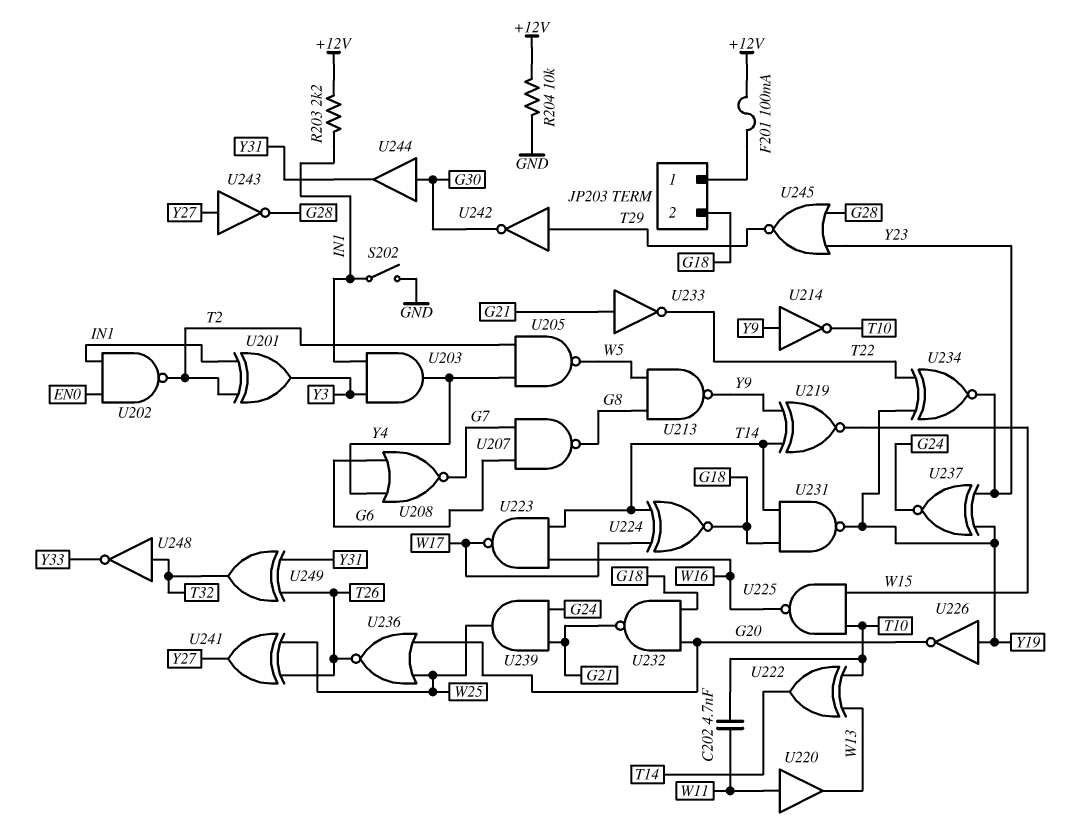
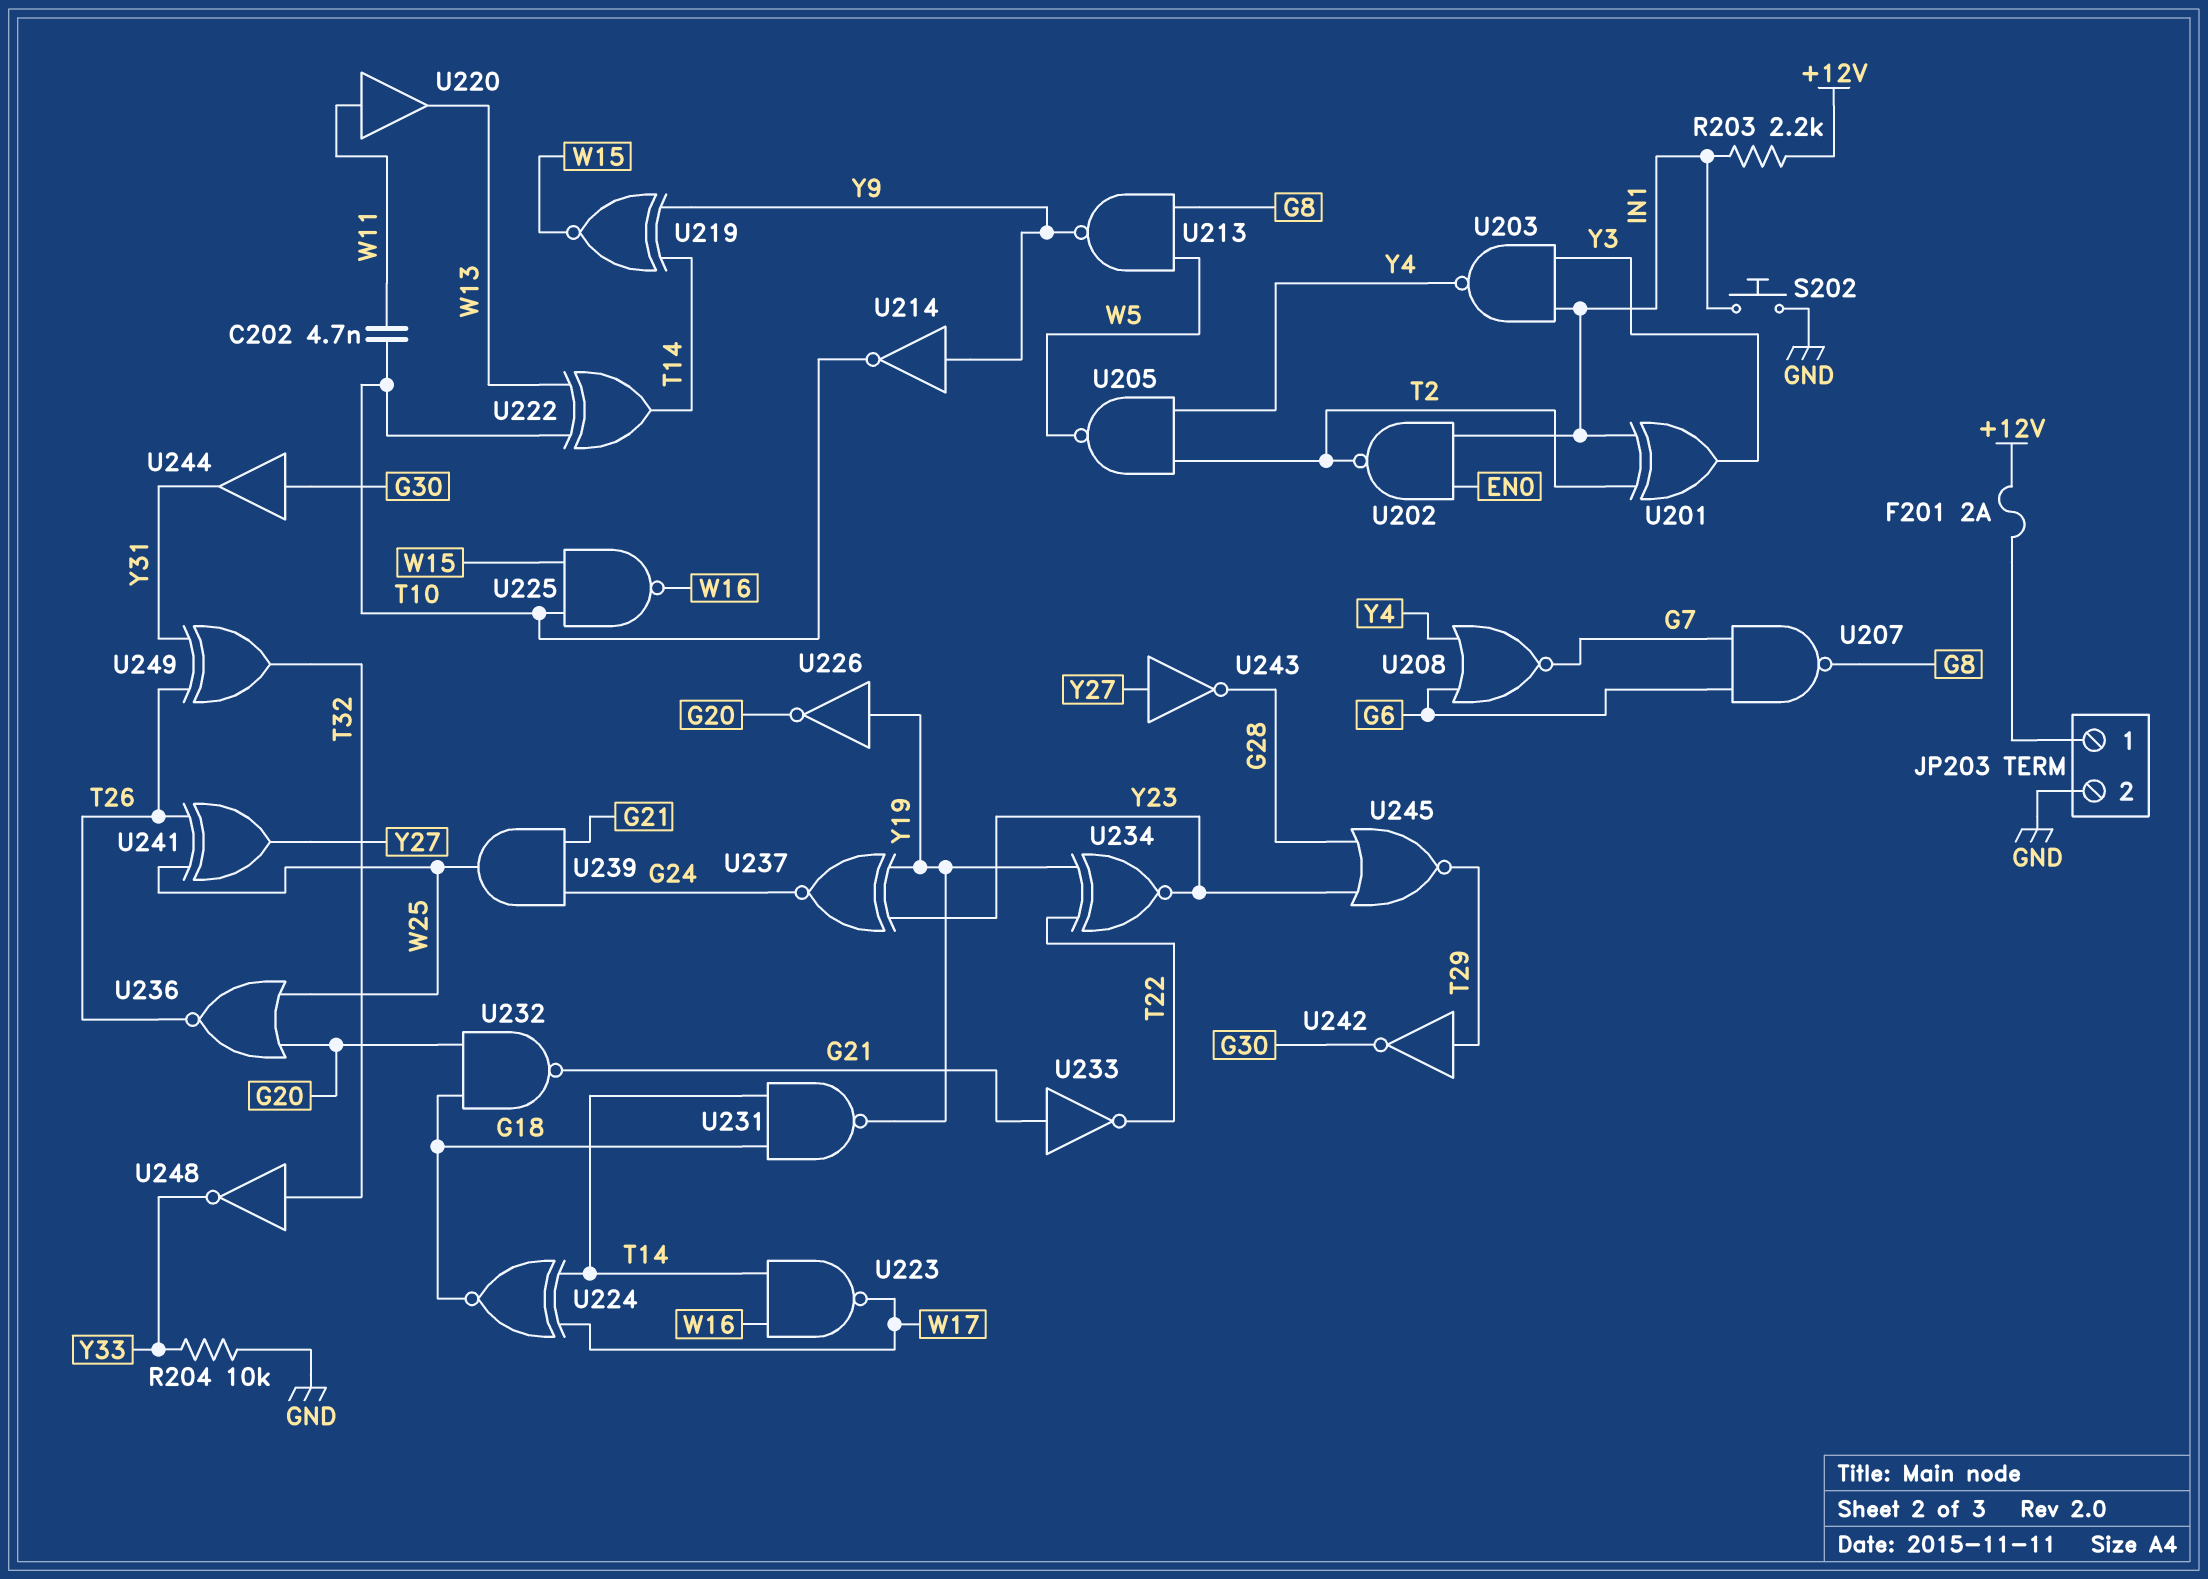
F201: 100mA (+12V, JP203/1) -> 2A (+12V, JP203/1)
JP203 pin 2: G18 -> GND
R204: 10k (+12V, GND) -> 10k (GND, Y33)
S202: switch (GND, IN1) -> button (GND, IN1)
U203: AND (in IN1, in Y3, out Y4) -> NAND (in IN1, in Y3, out Y4)

